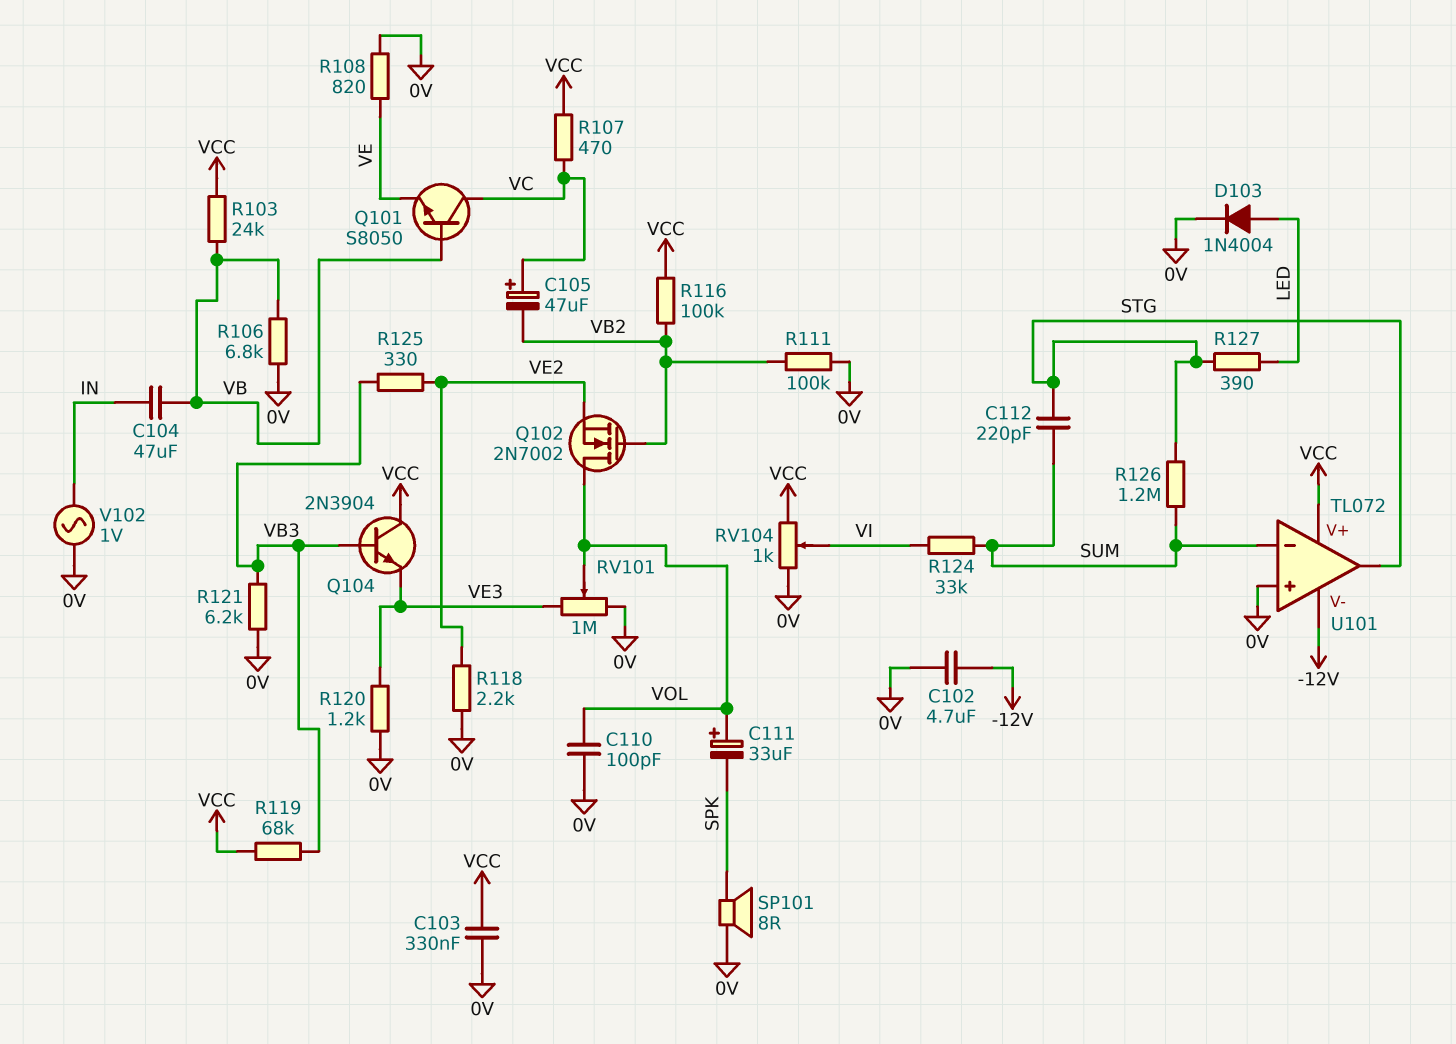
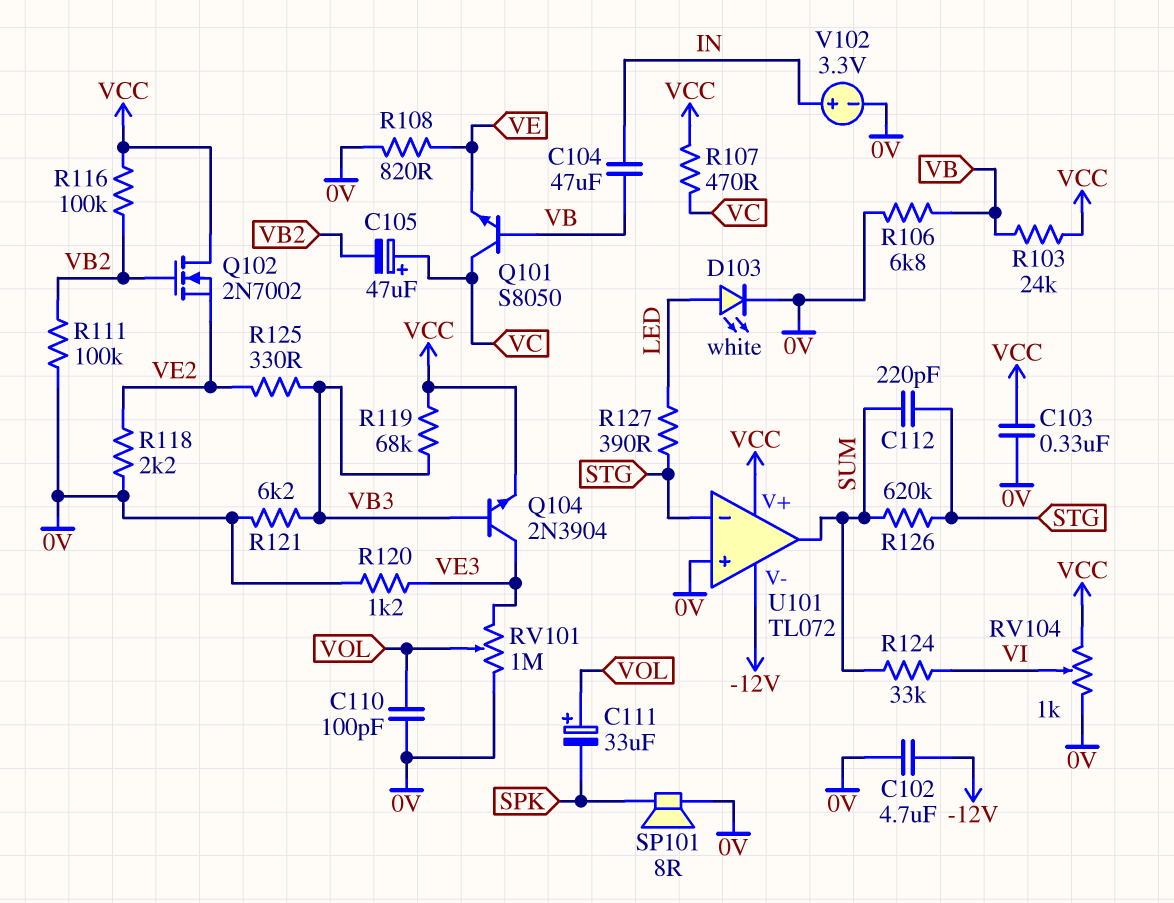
D103: diode 1N4004 (A LED, K 0V) -> LED white (A LED, K 0V)
Q102: NMOS 2N7002 (G VB2, D VOL, S VE2) -> NMOS 2N7002 (G VB2, D VCC, S VE2)
Q104: NPN 2N3904 (B VB3, C VCC, E VE3) -> NPN 2N3904 (B VB3, C VE3, E VCC)
R126: 1.2M (STG, SUM) -> 620k (STG, SUM)
U101 pin in-: SUM -> STG
U101 pin out: STG -> SUM
V102: AC 1V (0V, IN) -> 3.3V (plus IN, minus 0V)

